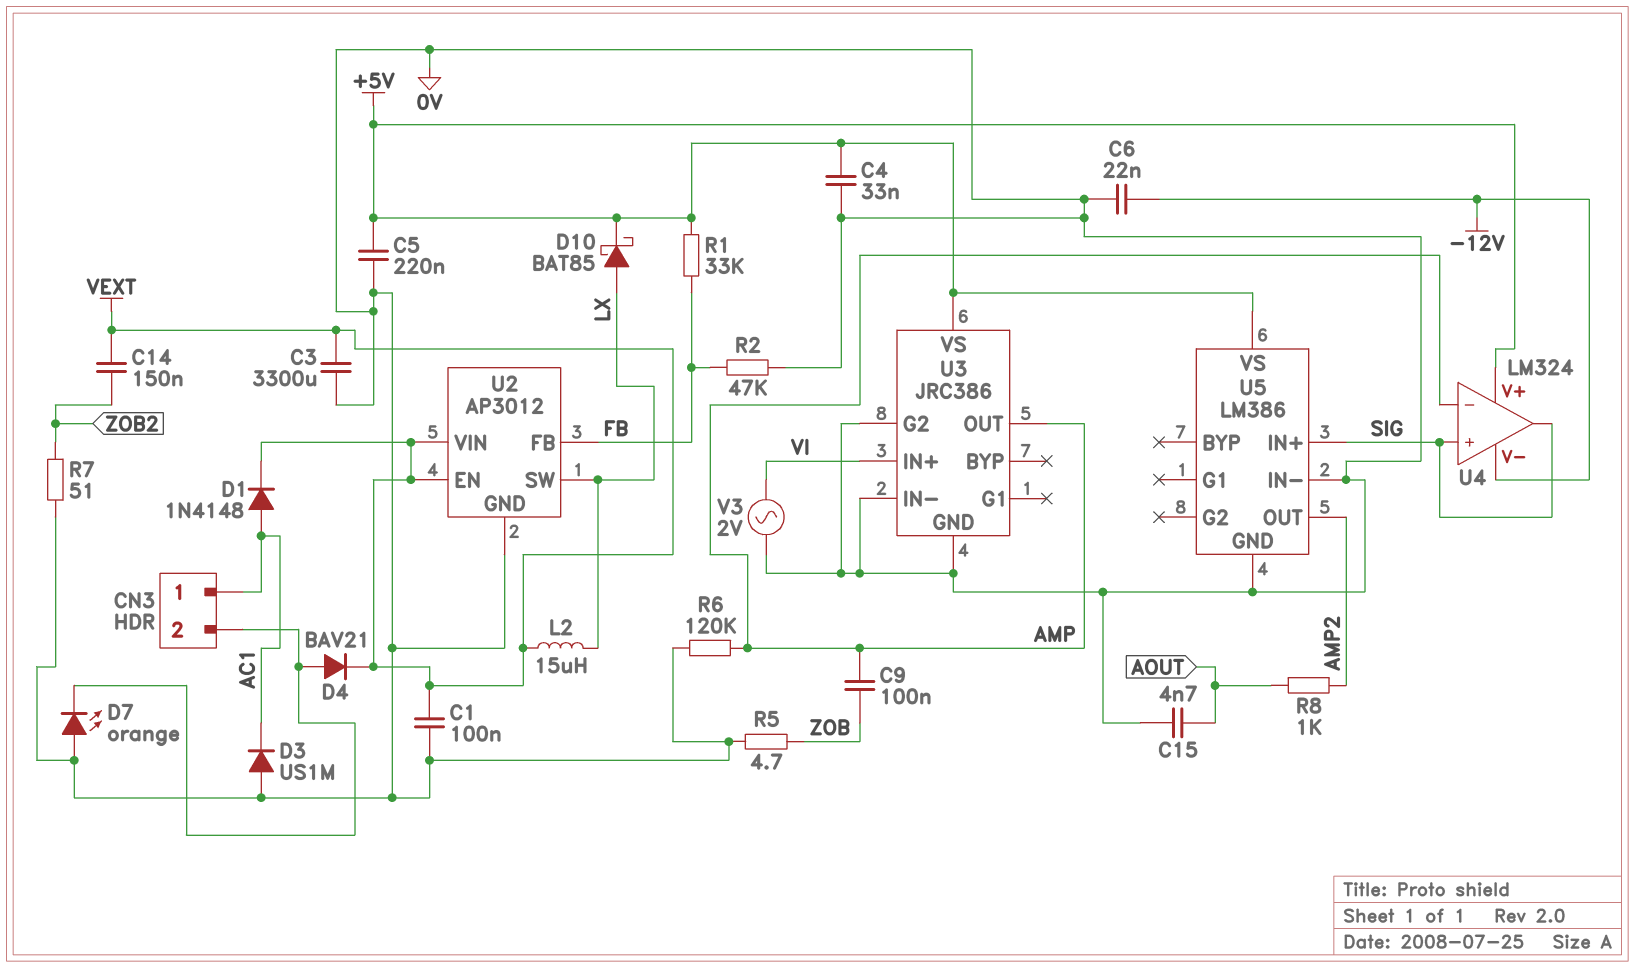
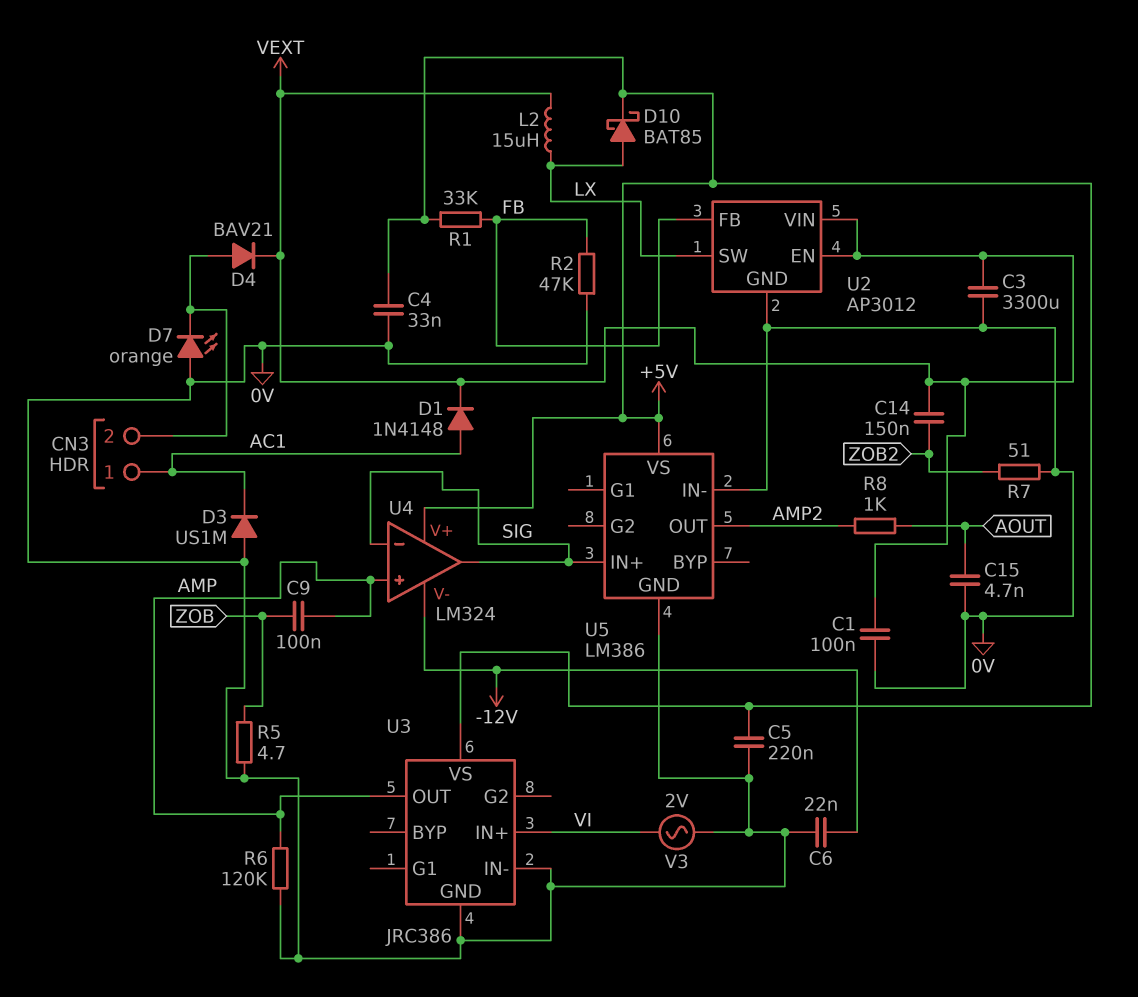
U3 pin G2: 0V -> none
U4 pin in+: SIG -> AMP
U4 pin in-: AMP -> SIG

